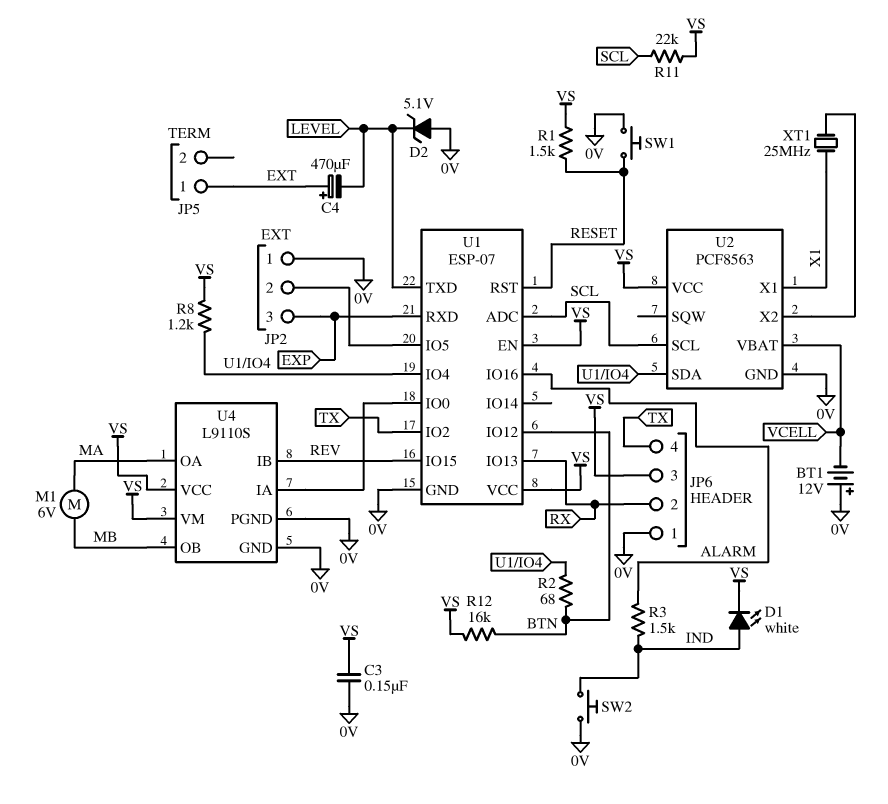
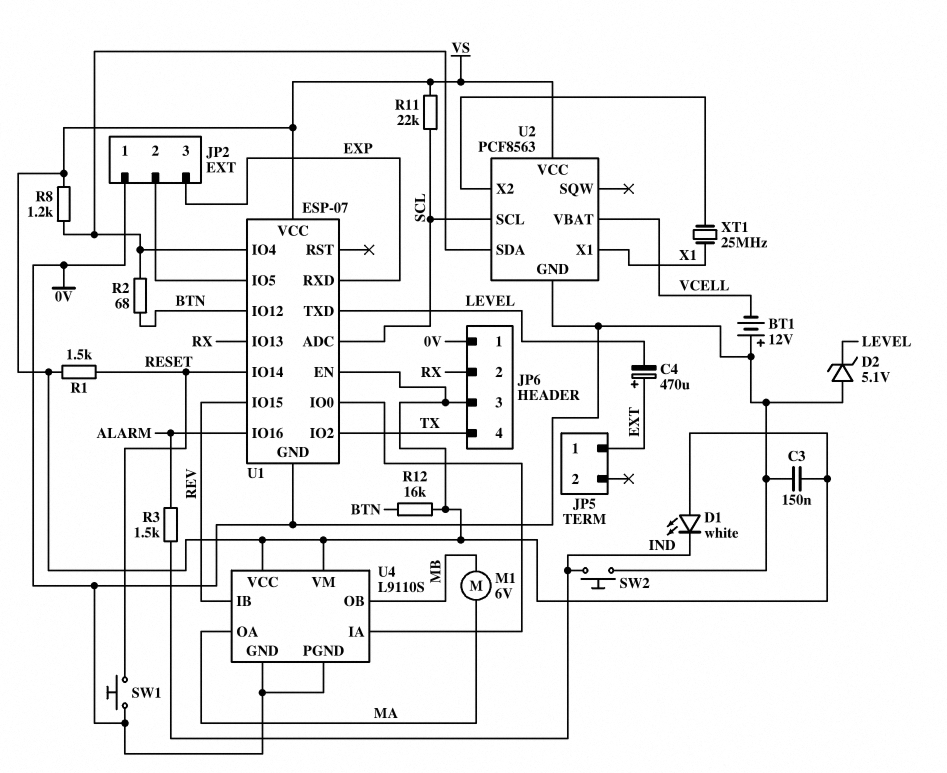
D1: LED white (A IND, K VS) -> LED white (A VS, K IND)
U1 pin IO14: none -> RESET
U1 pin RST: RESET -> none

